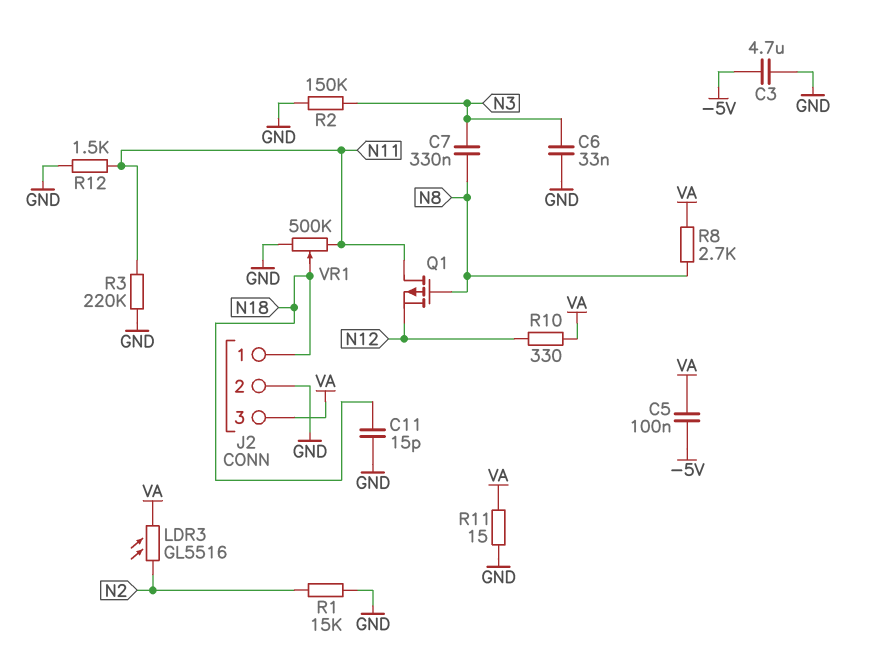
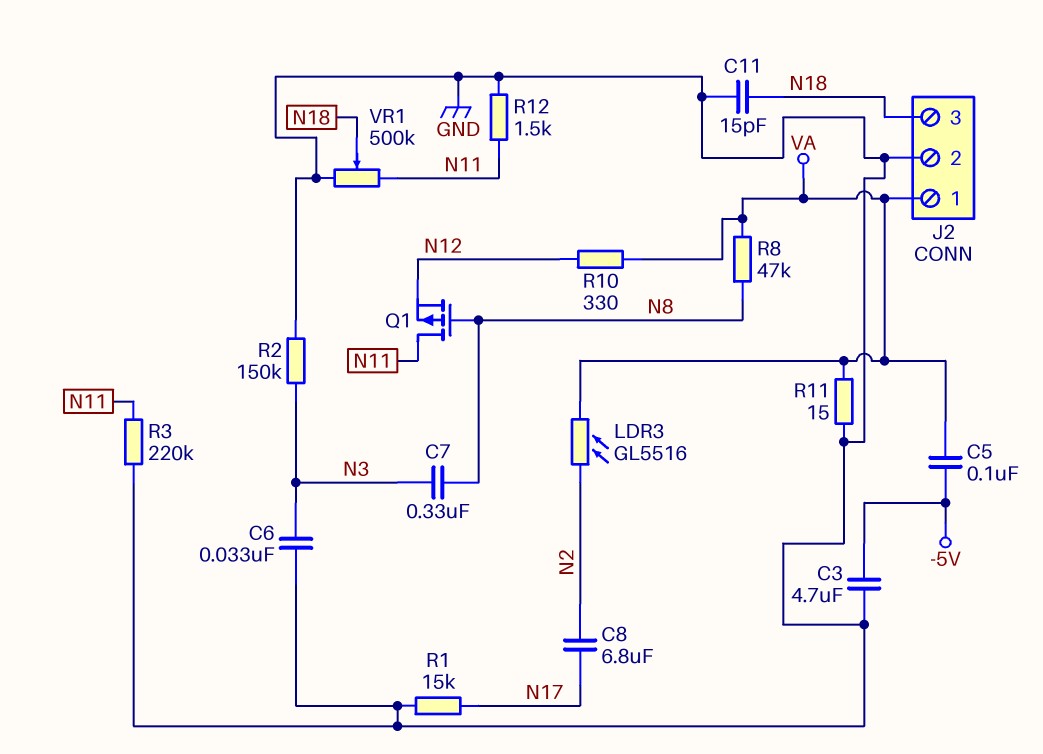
C8: none -> 6.8uF (N2, N17)
J2 pin 1: N18 -> VA
J2 pin 3: VA -> N18
R1: 15k (GND, N2) -> 15k (GND, N17)
R8: 2.7k (N8, VA) -> 47k (N8, VA)

